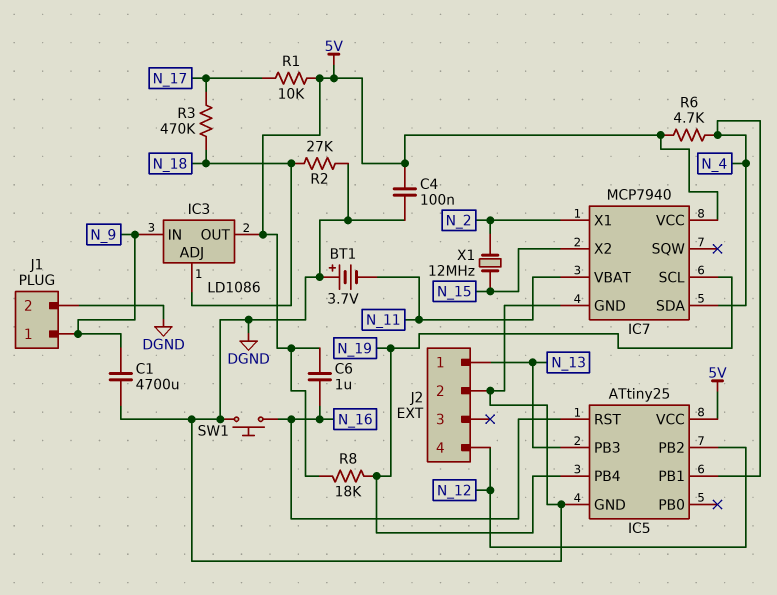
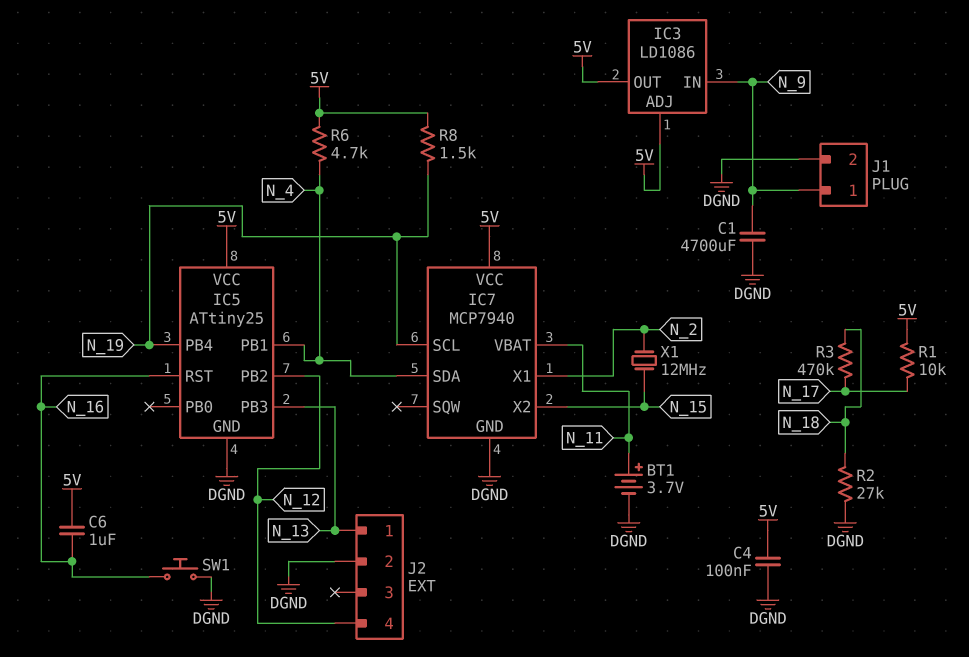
BT1: 3.7V (plus DGND, minus N_11) -> 3.7V (plus N_11, minus DGND)
IC3 pin ADJ: N_18 -> 5V
R8: 18k (5V, N_19) -> 1.5k (5V, N_19)

